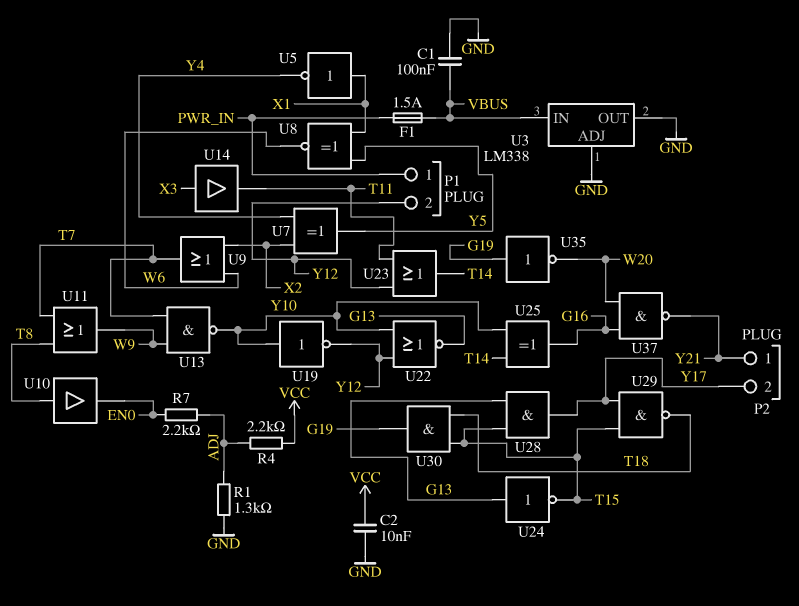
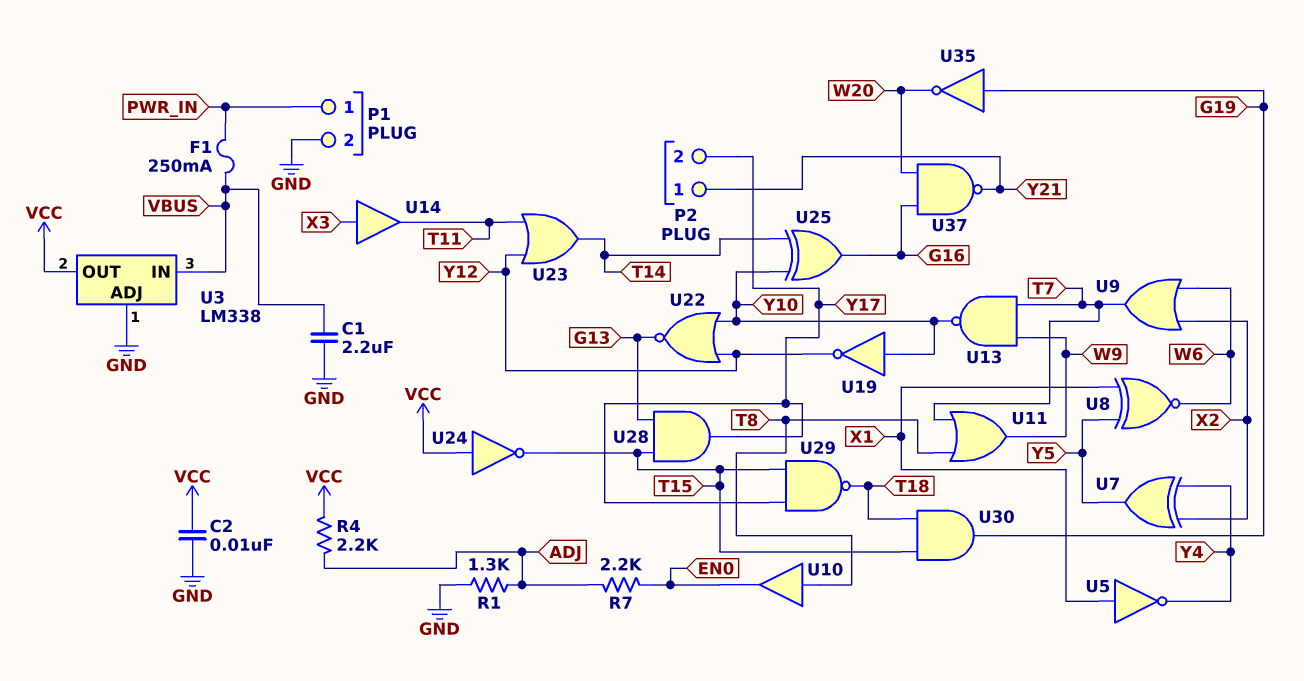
C1: 100nF (GND, VBUS) -> 2.2uF (GND, VBUS)
F1: 1.5A (PWR_IN, VBUS) -> 250mA (PWR_IN, VBUS)
P1 pin 2: Y12 -> GND
U3 pin OUT: GND -> VCC
U24: NOT (in G13, out T15) -> NOT (in VCC, out T15)

